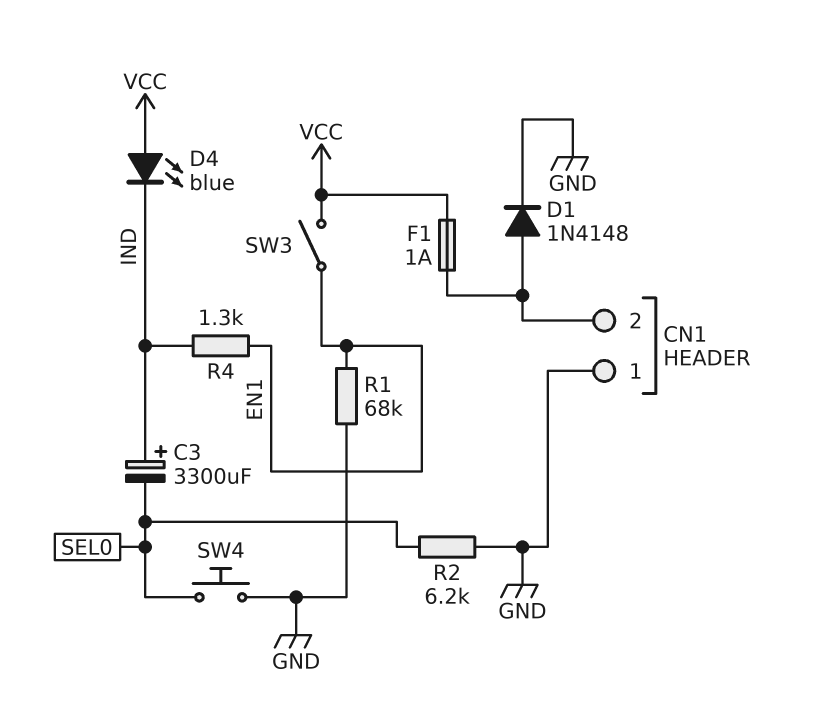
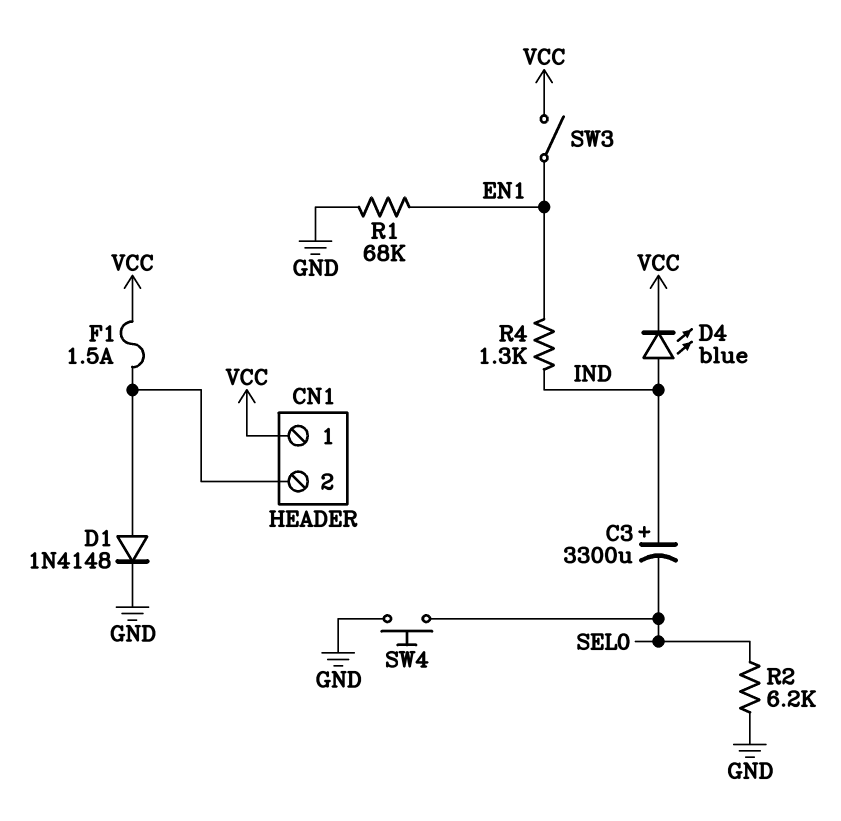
CN1 pin 1: GND -> VCC
D4: LED blue (A VCC, K IND) -> LED blue (A IND, K VCC)
F1: 1A (CN1/2, VCC) -> 1.5A (CN1/2, VCC)

